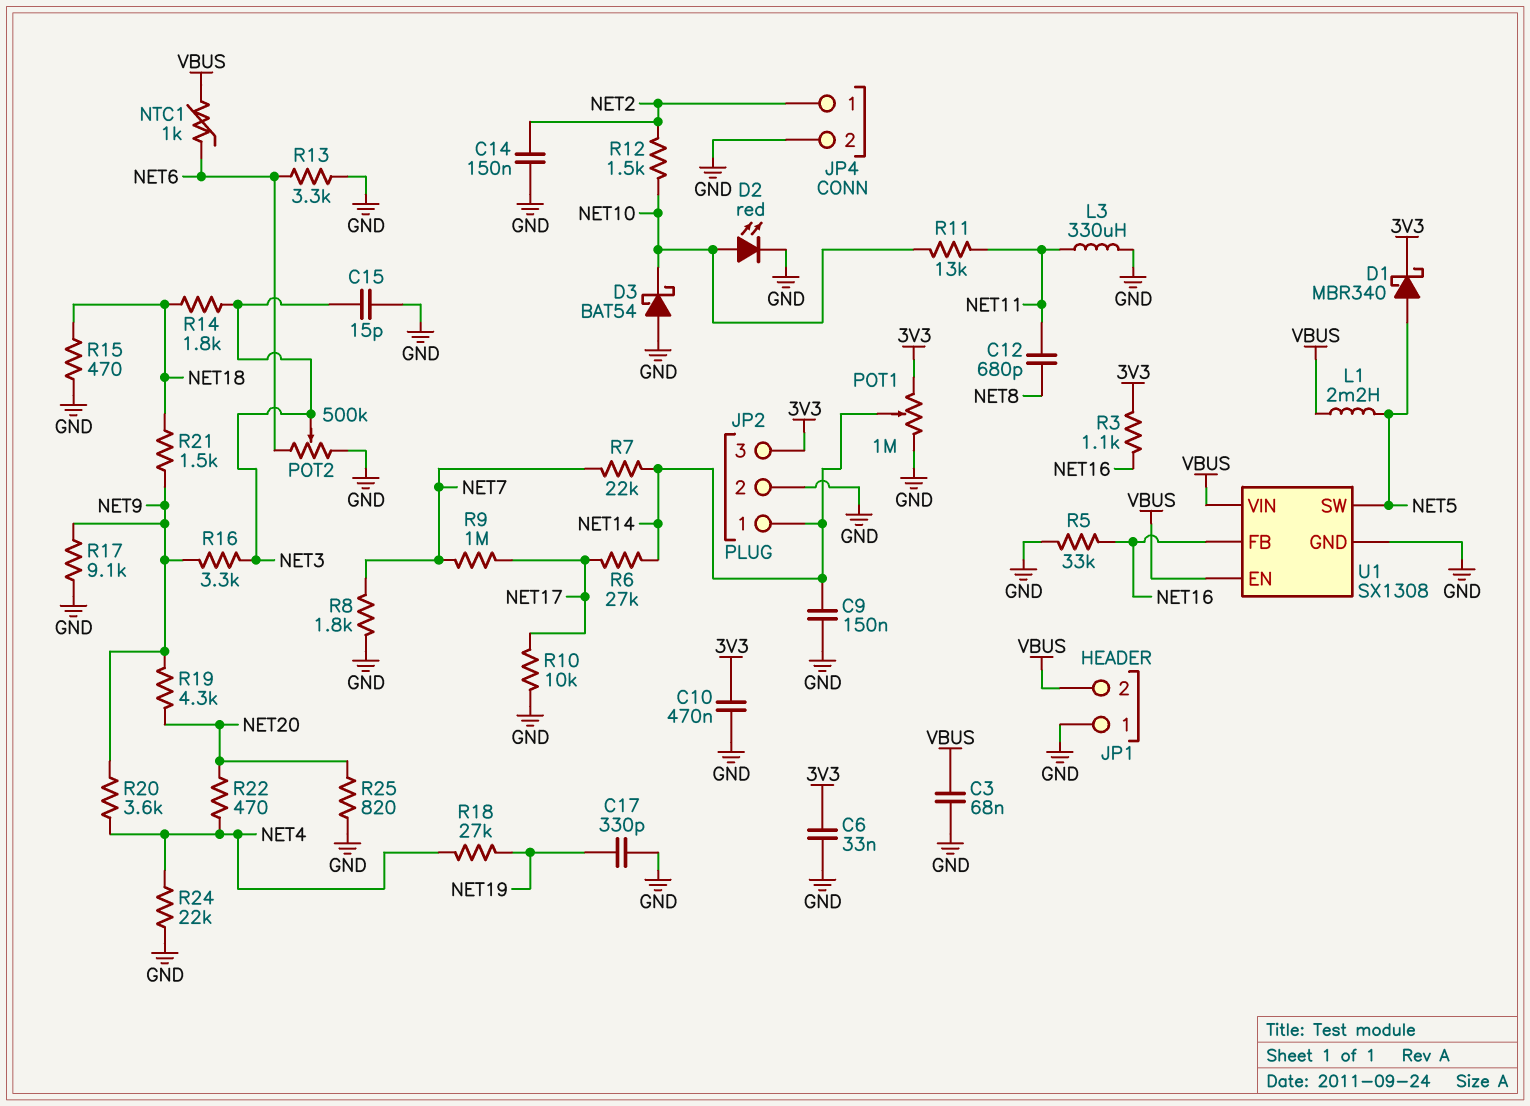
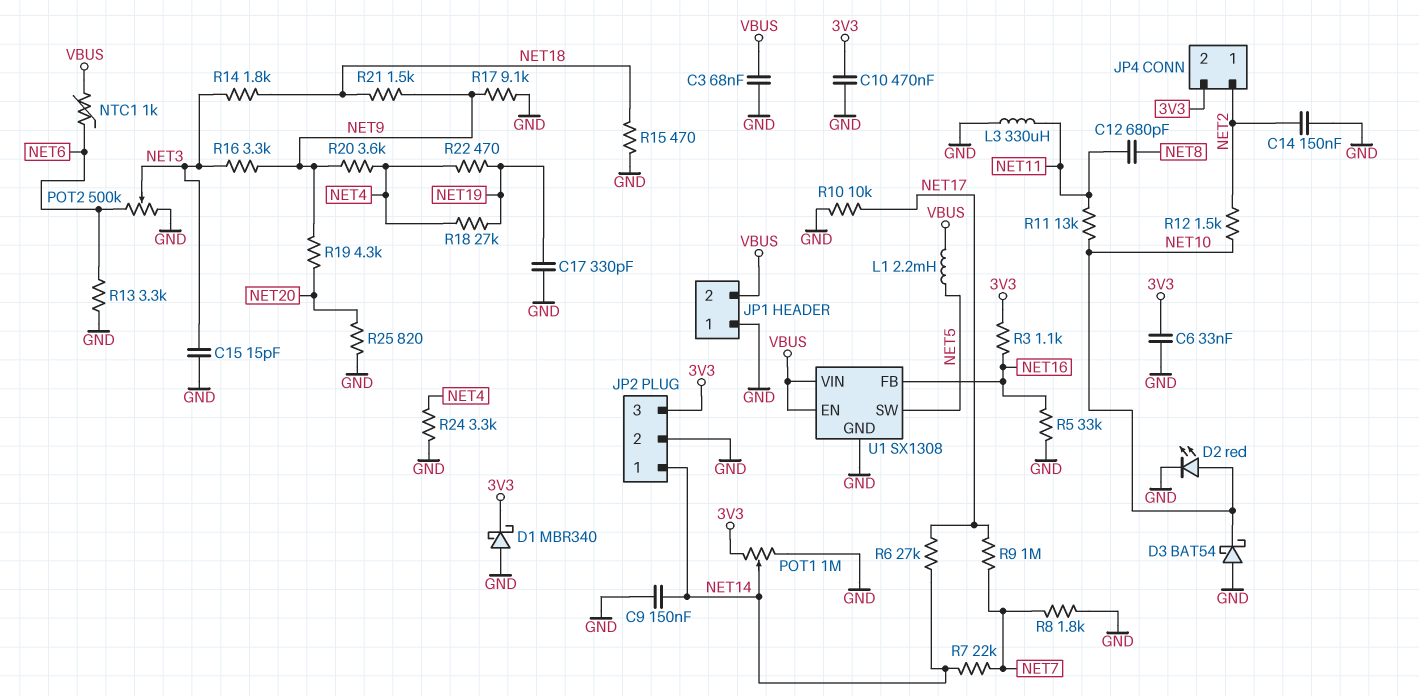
D1: schottky MBR340 (A NET5, K 3V3) -> schottky MBR340 (A GND, K 3V3)
JP4 pin 2: GND -> 3V3
R22: 470 (NET4, NET20) -> 470 (NET4, NET19)
R24: 22k (GND, NET4) -> 3.3k (GND, NET4)

